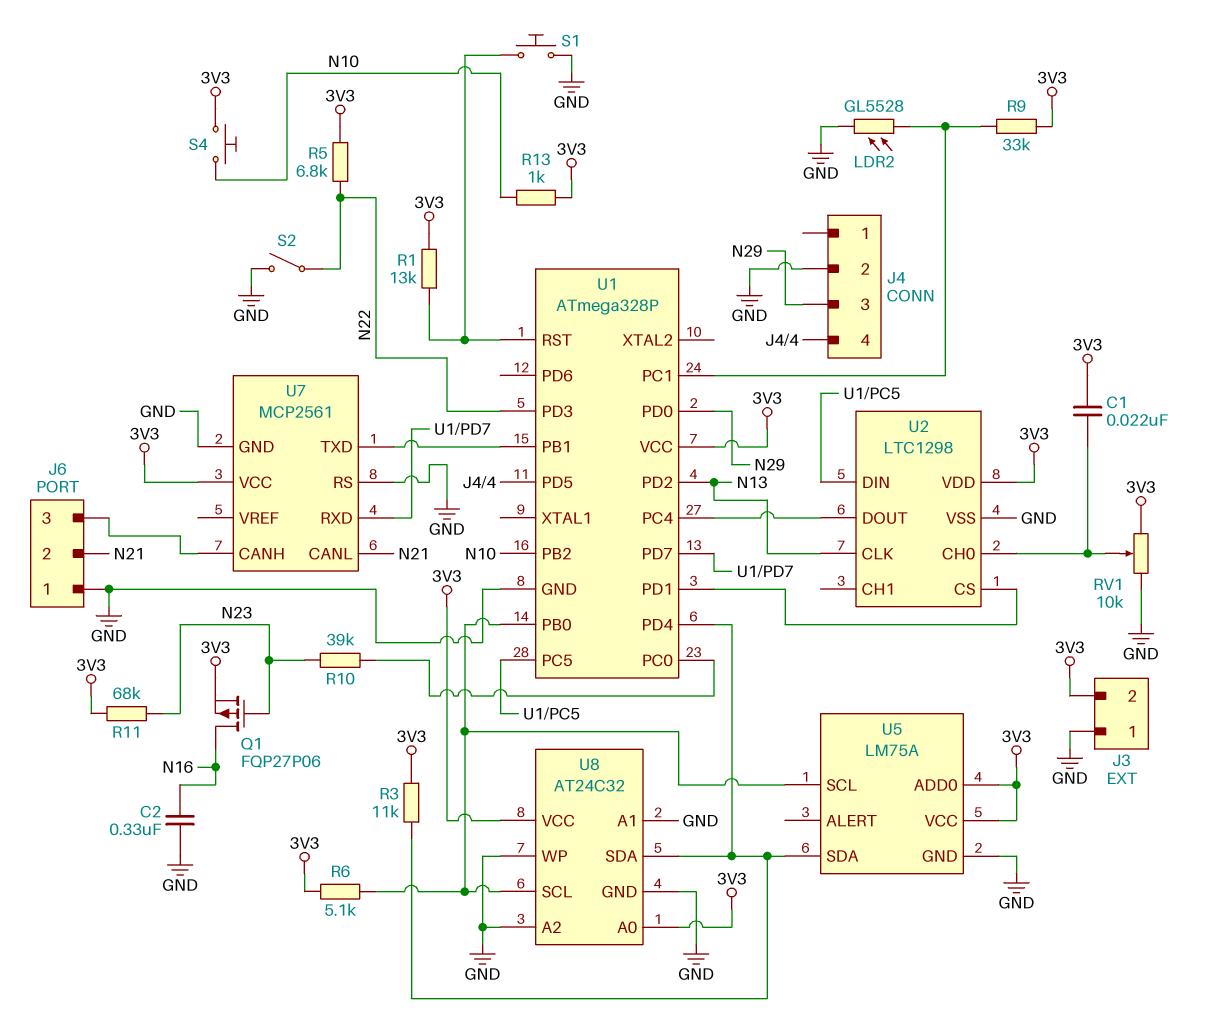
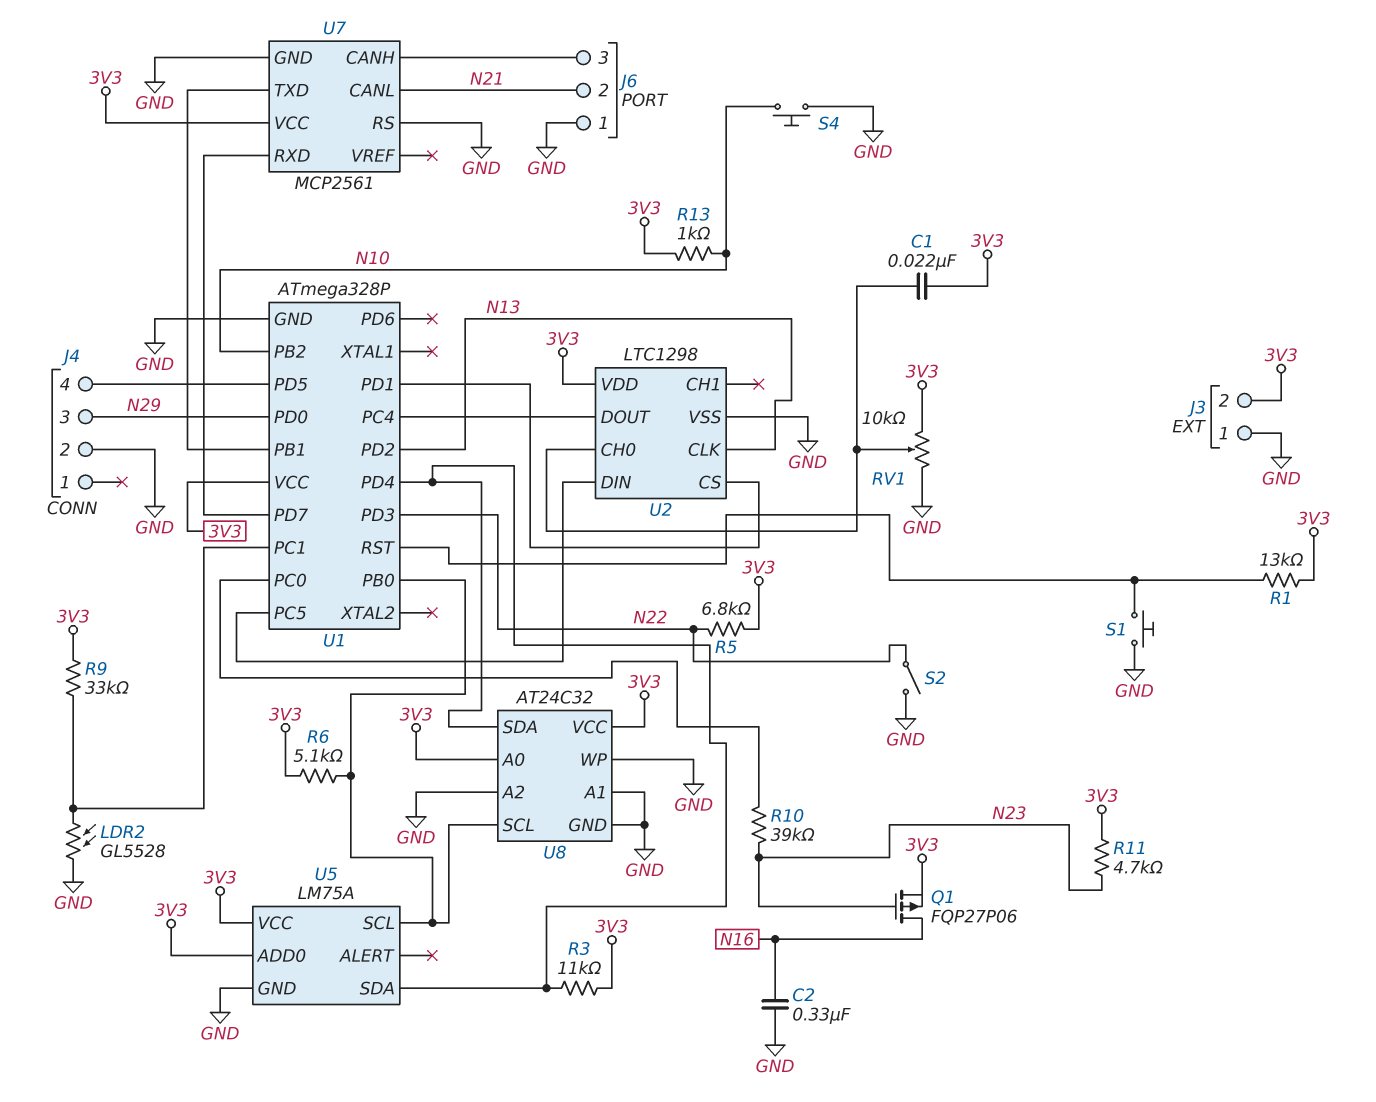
R11: 68k (3V3, N23) -> 4.7k (3V3, N23)
S4: button (3V3, N10) -> button (GND, N10)

